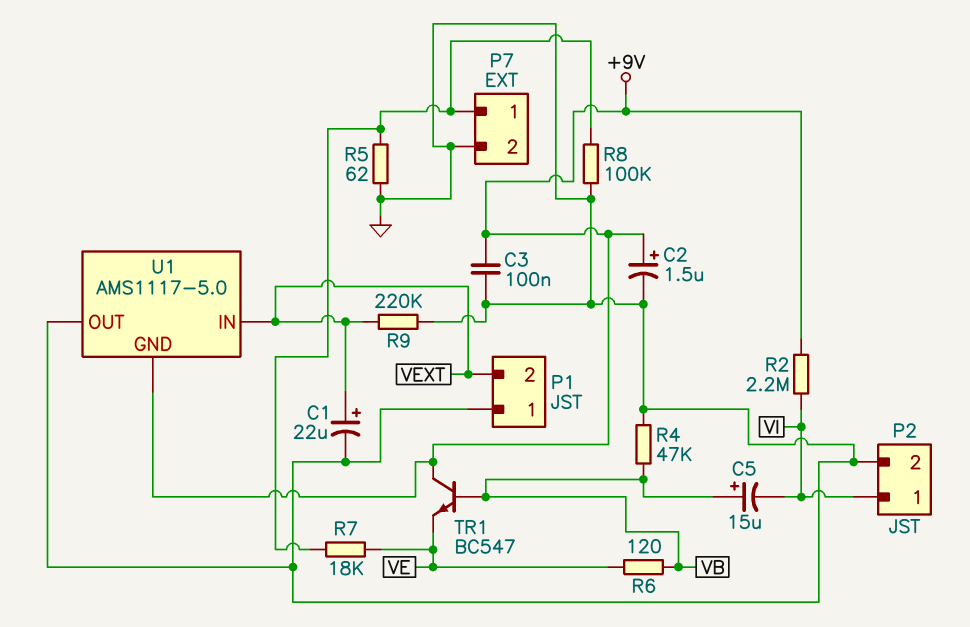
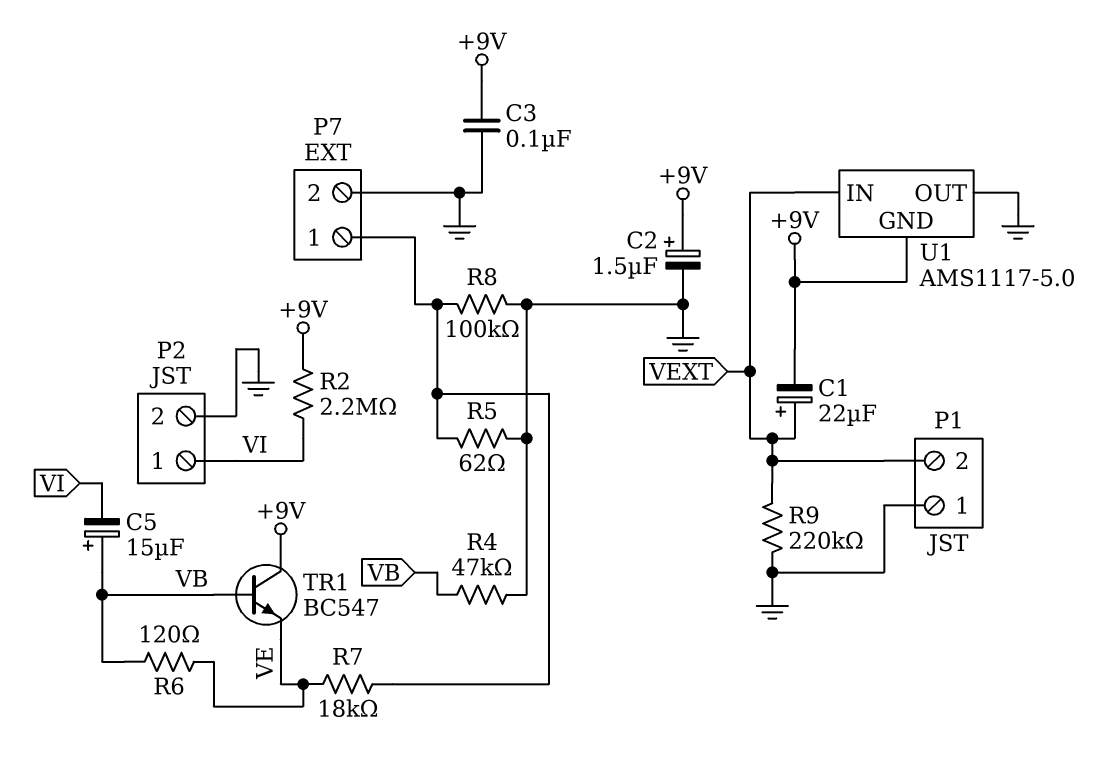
C1: 22uF (plus VEXT, minus GND) -> 22uF (plus VEXT, minus +9V)

